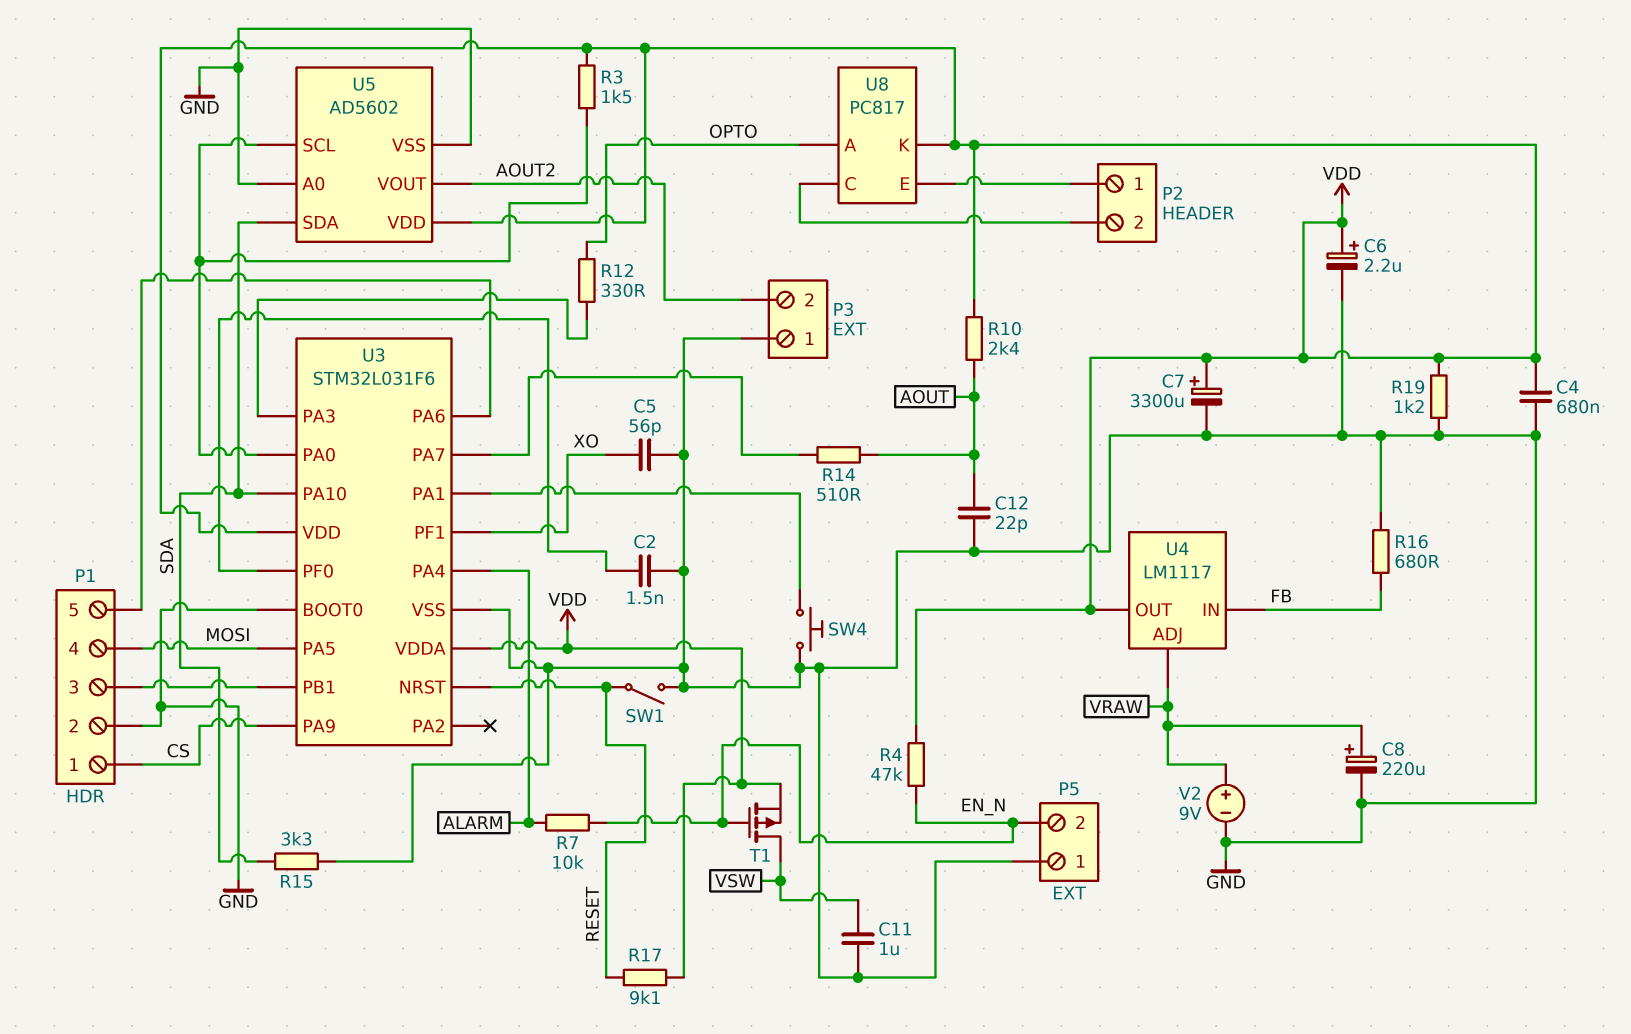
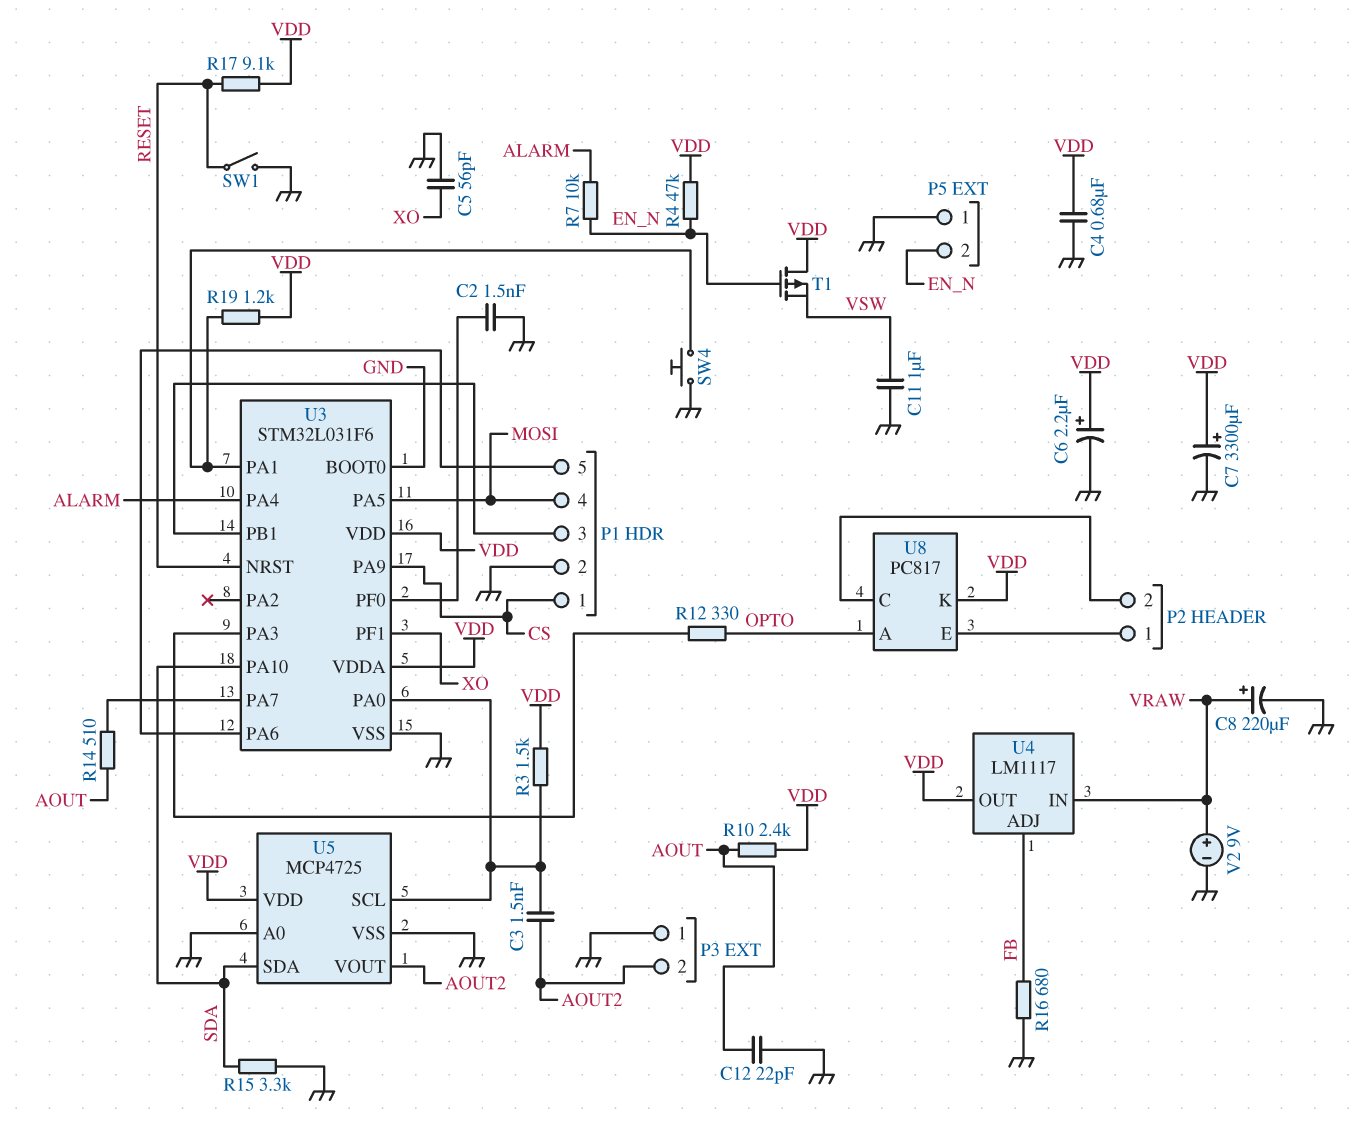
C3: none -> 1.5nF (AOUT2, U3/PA0)
R19: 1.2k (GND, VDD) -> 1.2k (U3/PA1, VDD)
T1: PMOS (G EN_N, D VSW, S VDD) -> PMOS (G EN_N, D VDD, S VSW)
U4 pin ADJ: VRAW -> FB
U4 pin IN: FB -> VRAW
U5: AD5602 -> MCP4725

